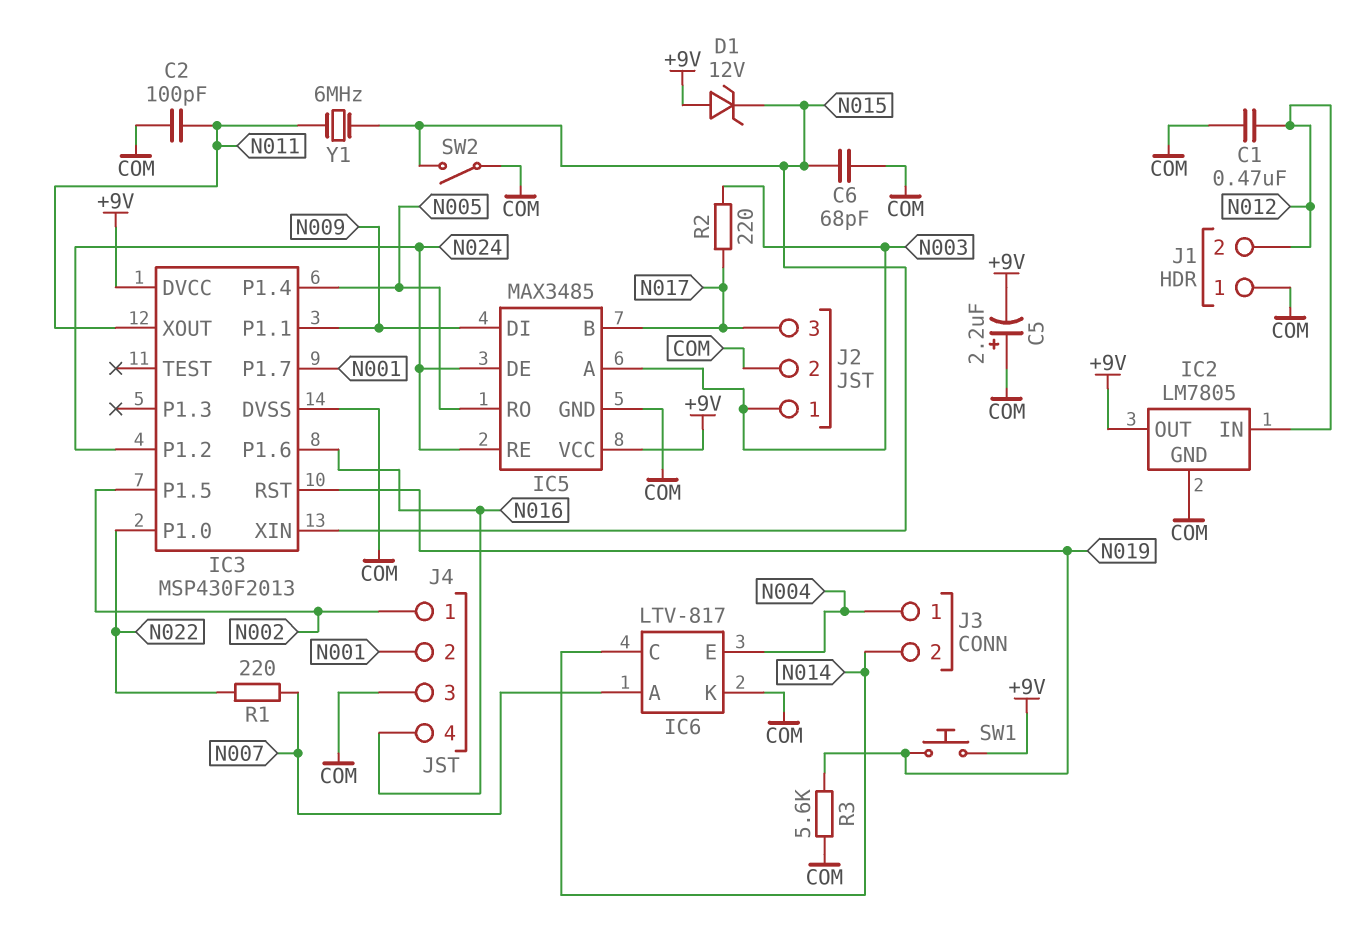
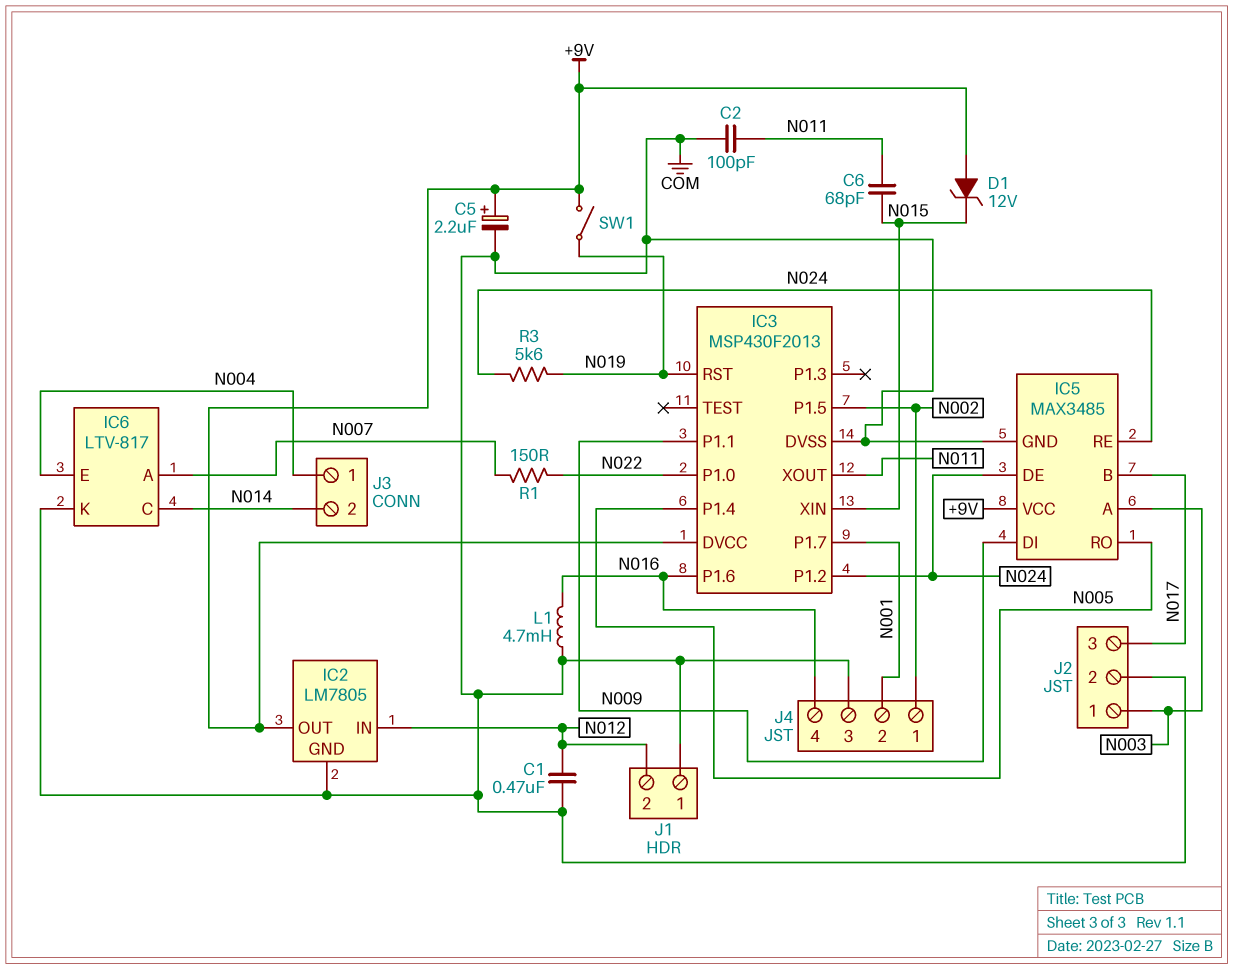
C5: 2.2uF (plus COM, minus +9V) -> 2.2uF (plus +9V, minus COM)
C6: 68pF (COM, N015) -> 68pF (N011, N015)
L1: none -> 4.7mH (COM, N016)
R1: 220 (N007, N022) -> 150 (N007, N022)
R2: 220 (N003, N017) -> none
R3: 5.6k (COM, N019) -> 5.6k (N019, N024)
SW1: button (+9V, N019) -> switch (+9V, N019)
SW2: switch (COM, N015) -> none
Y1: 6MHz (N011, N015) -> none

